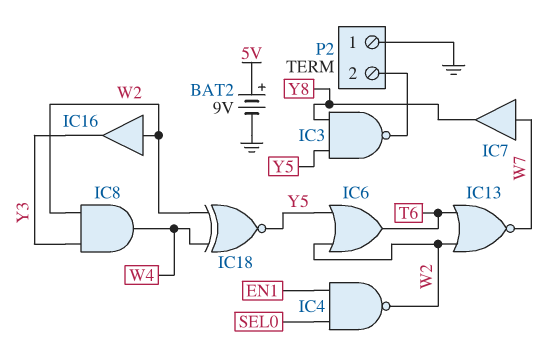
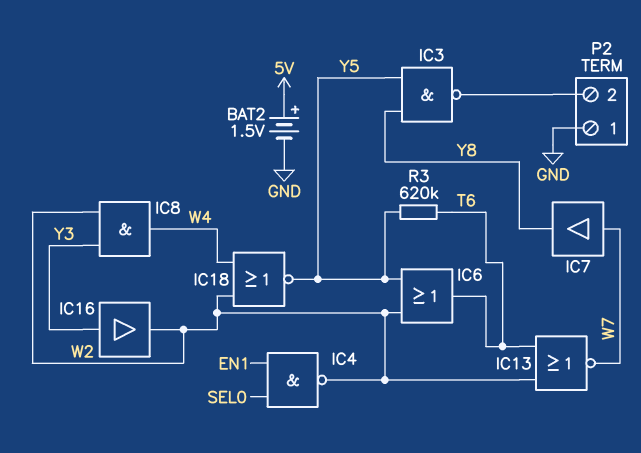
BAT2: 9V (plus 5V, minus GND) -> 1.5V (plus 5V, minus GND)
IC16: buffer (in W2, out Y3) -> buffer (in Y3, out W2)
IC18: XNOR (in W2, in W4, out Y5) -> NOR (in W2, in W4, out Y5)
R3: none -> 620k (T6, Y5)

